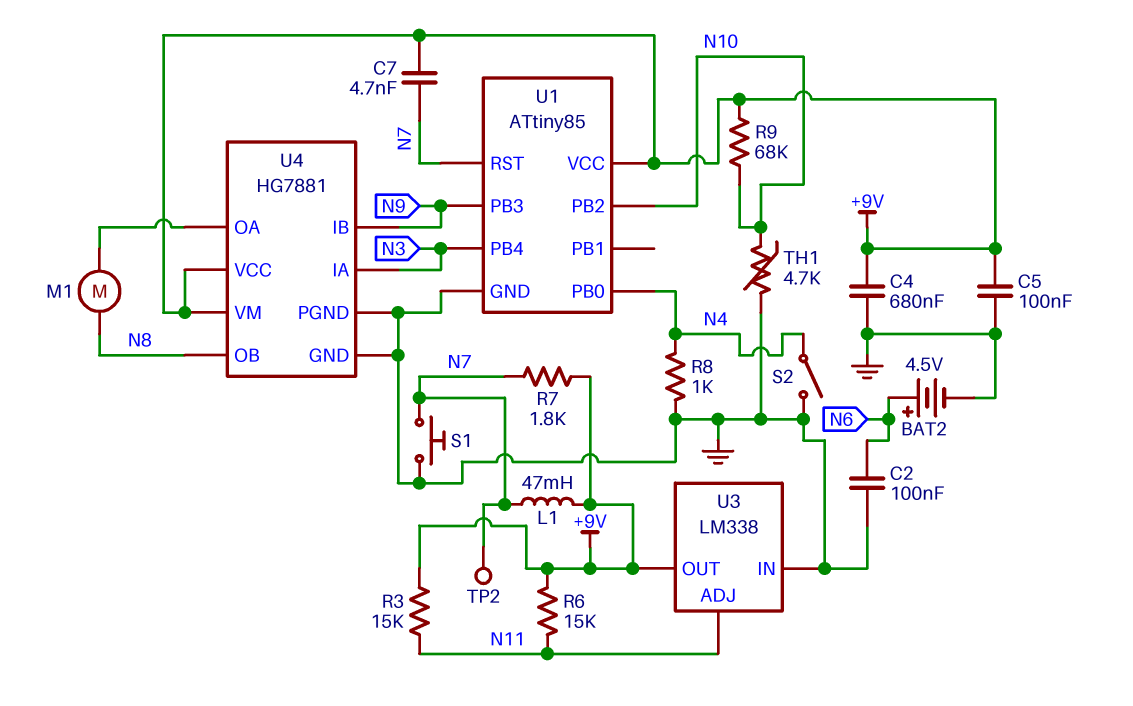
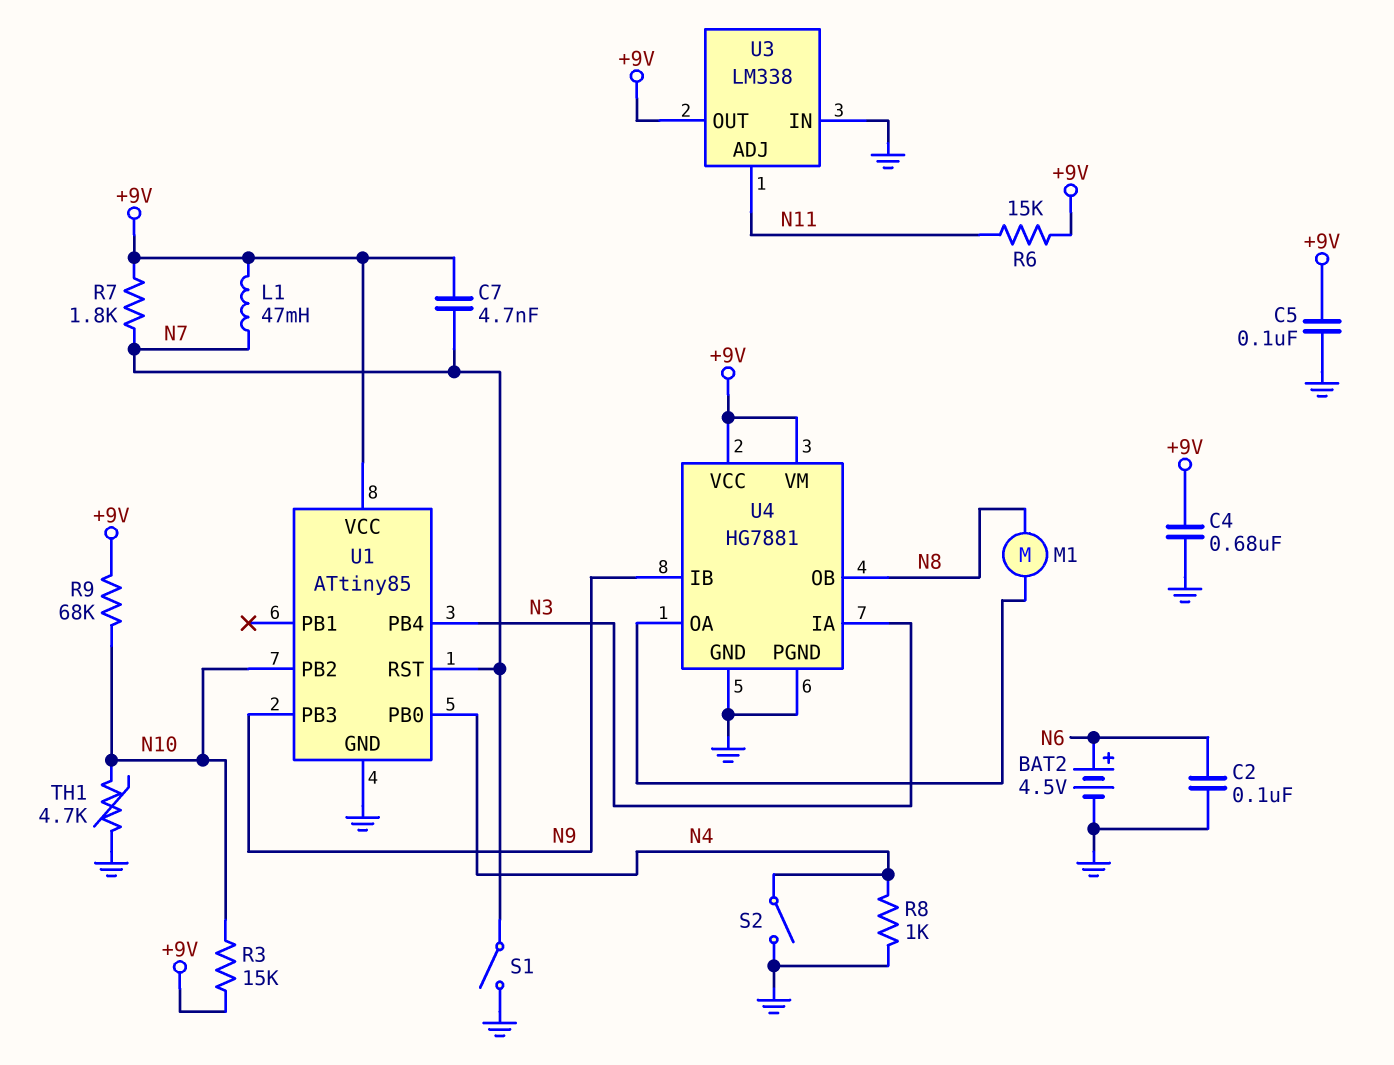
R3: 15k (+9V, N11) -> 15k (+9V, N10)
S1: button (GND, N7) -> switch (GND, N7)
TP2: test point (N7) -> none

